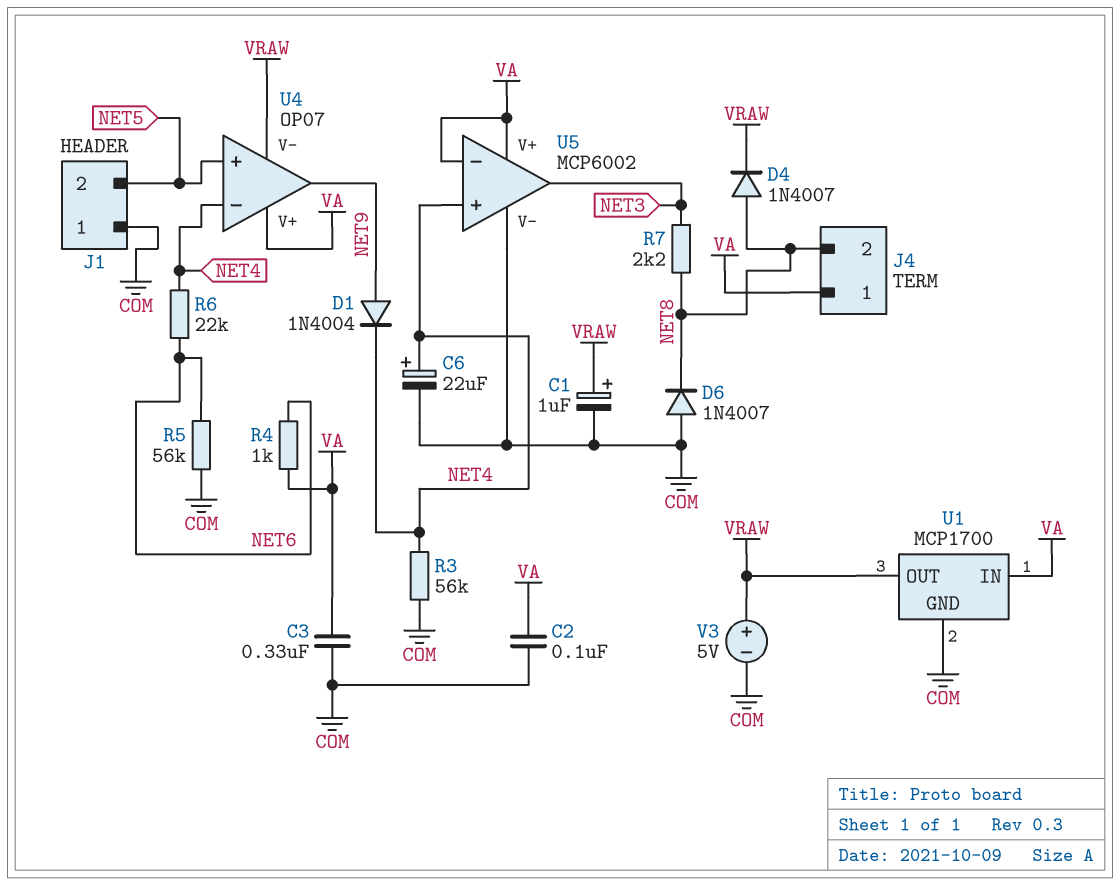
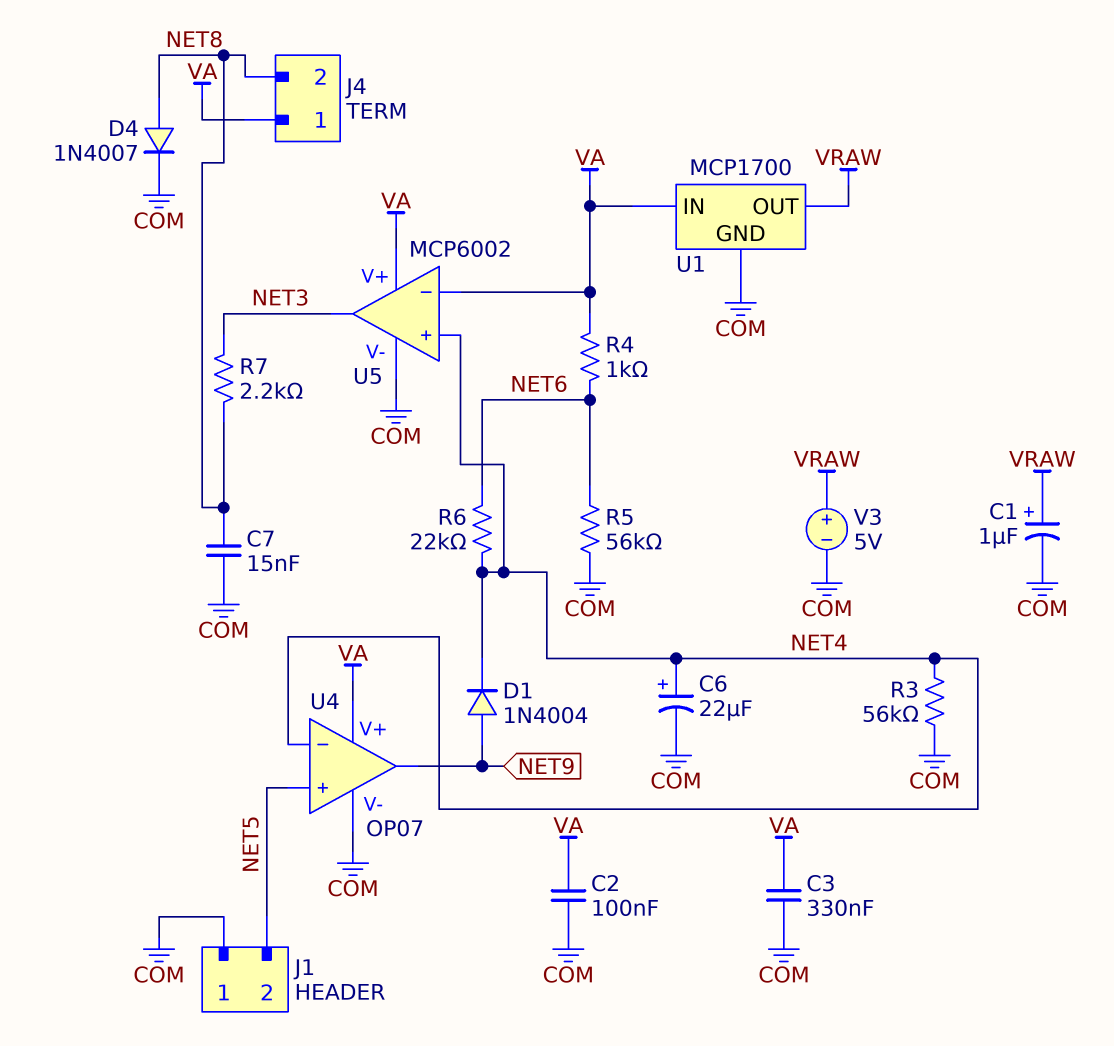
C7: none -> 15nF (COM, NET8)
D4: diode 1N4007 (A NET8, K VRAW) -> diode 1N4007 (A NET8, K COM)
D6: diode 1N4007 (A COM, K NET8) -> none
U4 pin V-: VRAW -> COM

